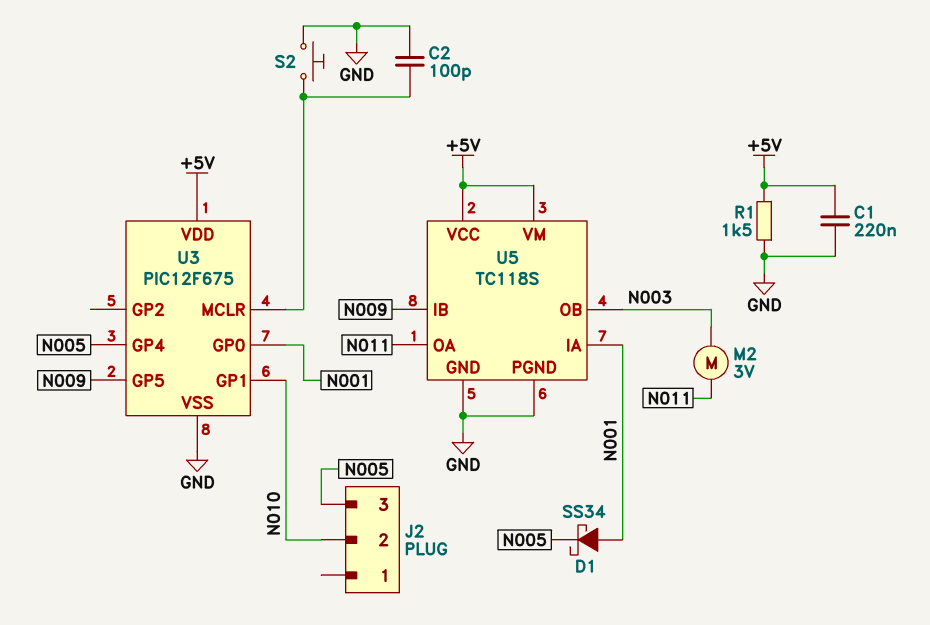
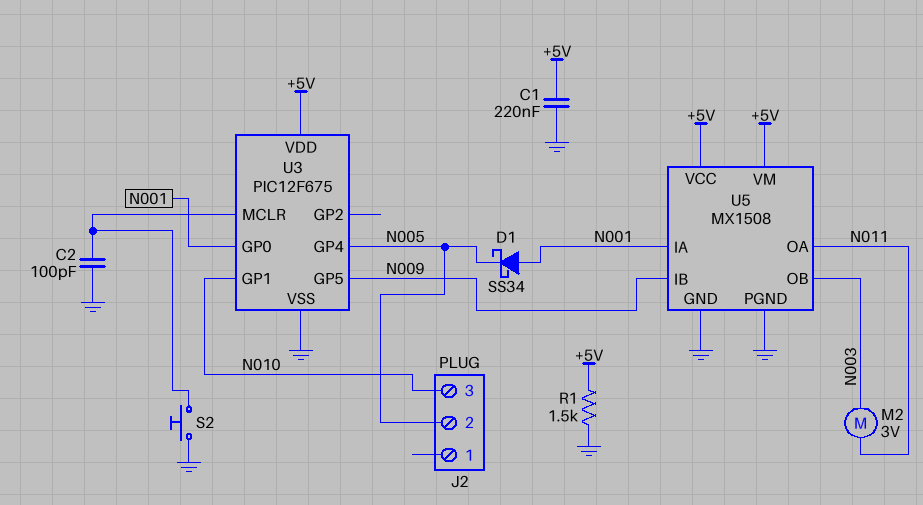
J2 pin 2: N010 -> N005
J2 pin 3: N005 -> N010
U5: TC118S -> MX1508

